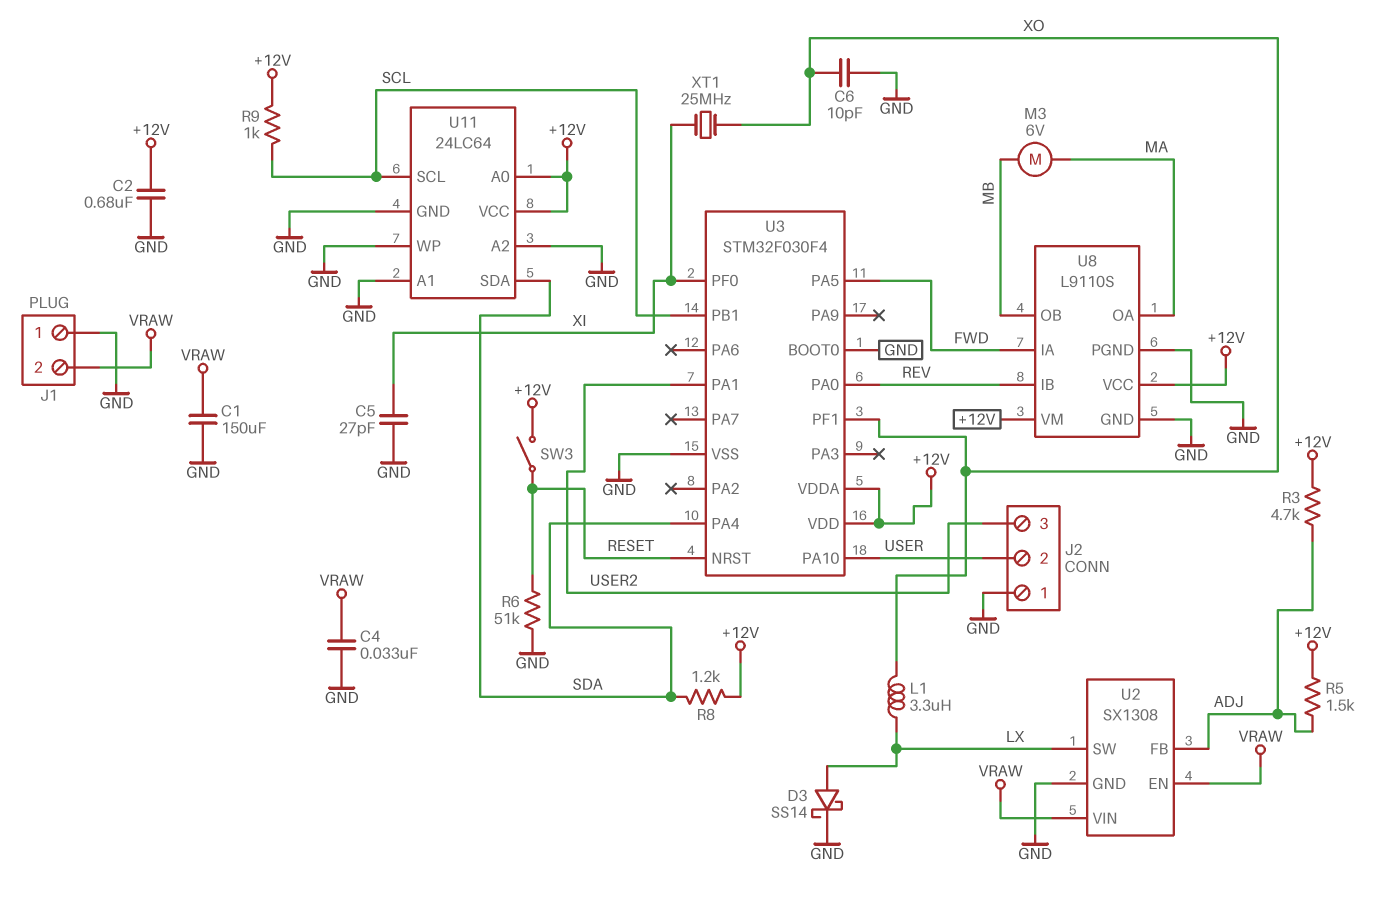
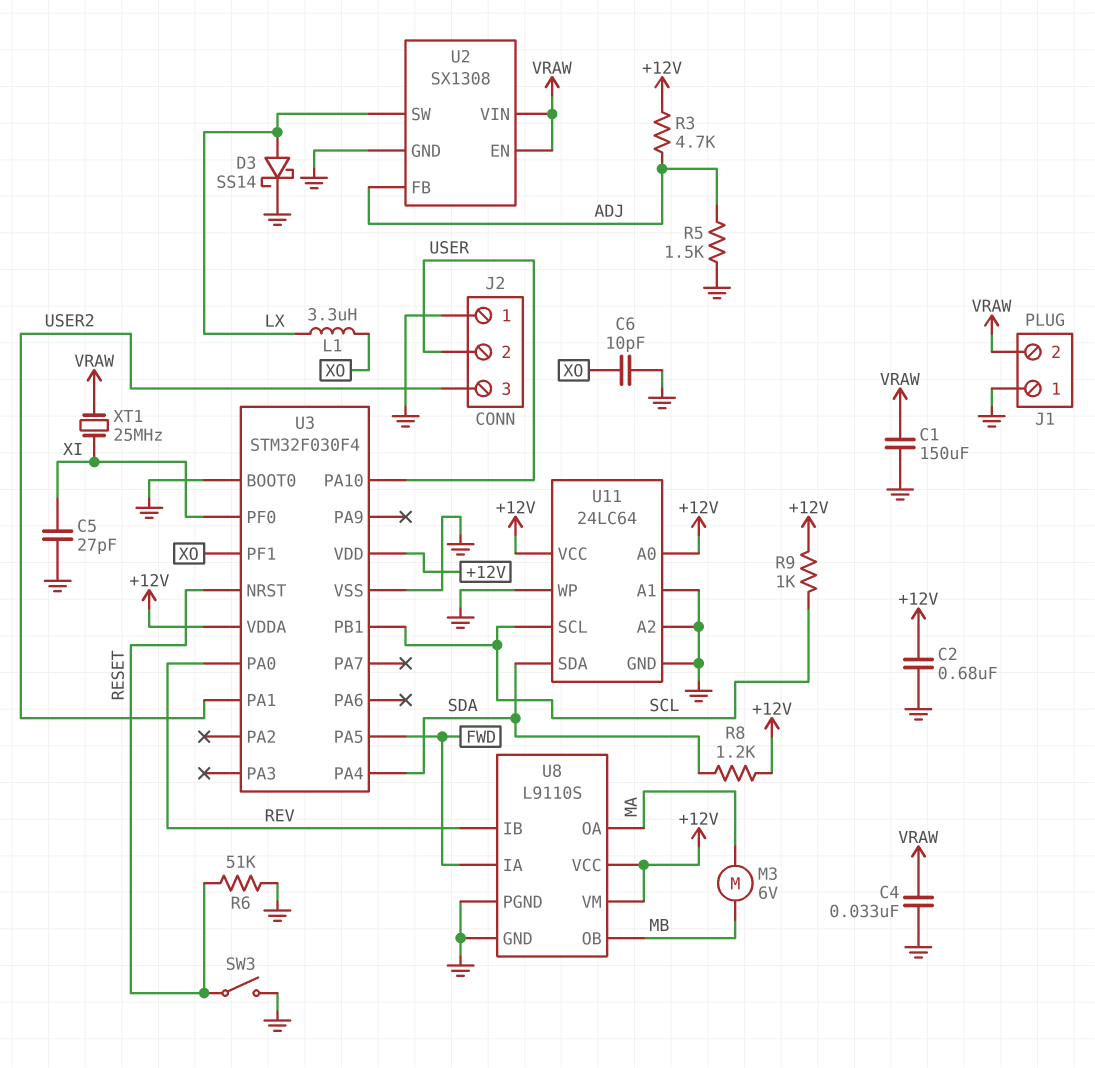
R5: 1.5k (+12V, ADJ) -> 1.5k (ADJ, GND)
SW3: switch (+12V, RESET) -> switch (GND, RESET)
XT1: 25MHz (XI, XO) -> 25MHz (VRAW, XI)

